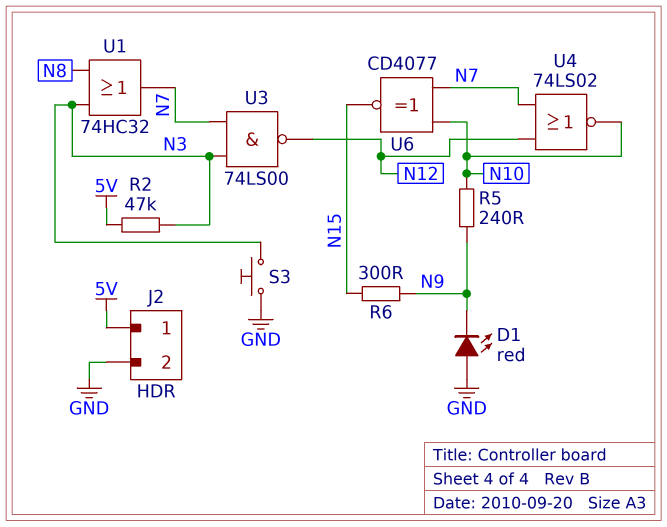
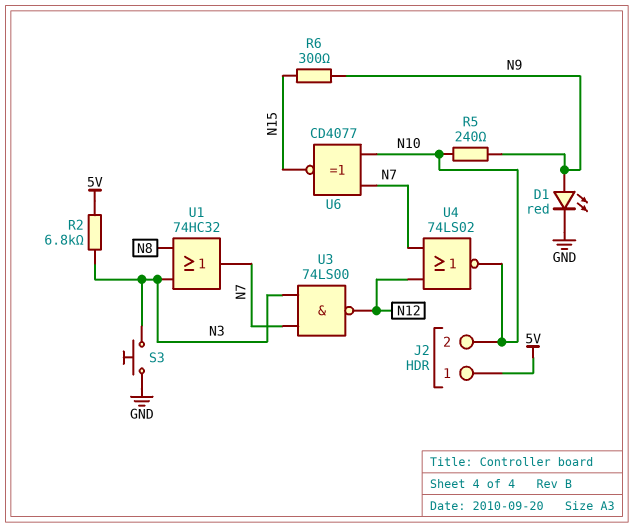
D1: LED red (A GND, K N9) -> LED red (A N9, K GND)
J2 pin 2: GND -> N10
R2: 47k (5V, N3) -> 6.8k (5V, N3)

